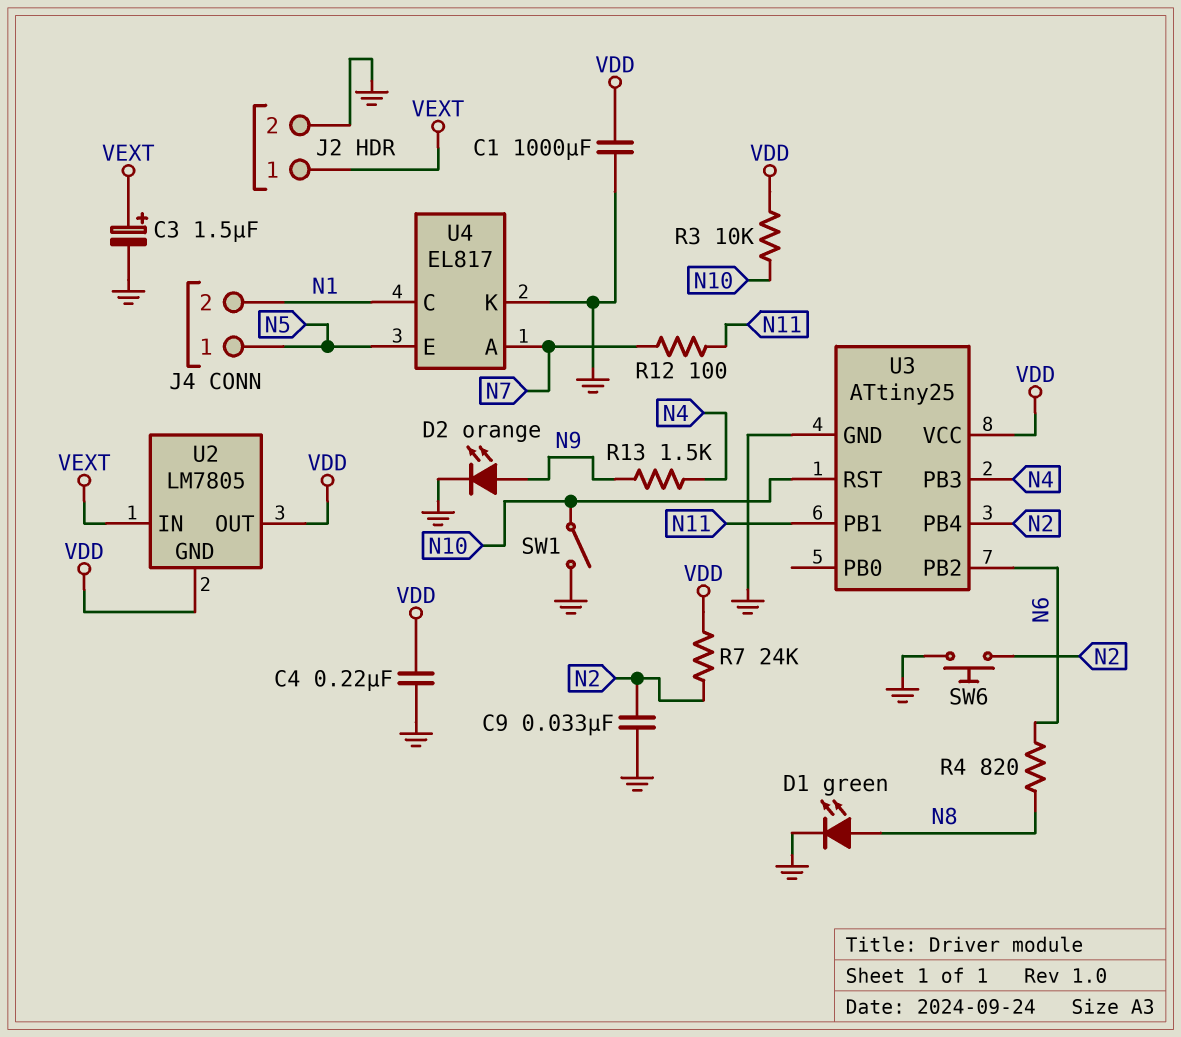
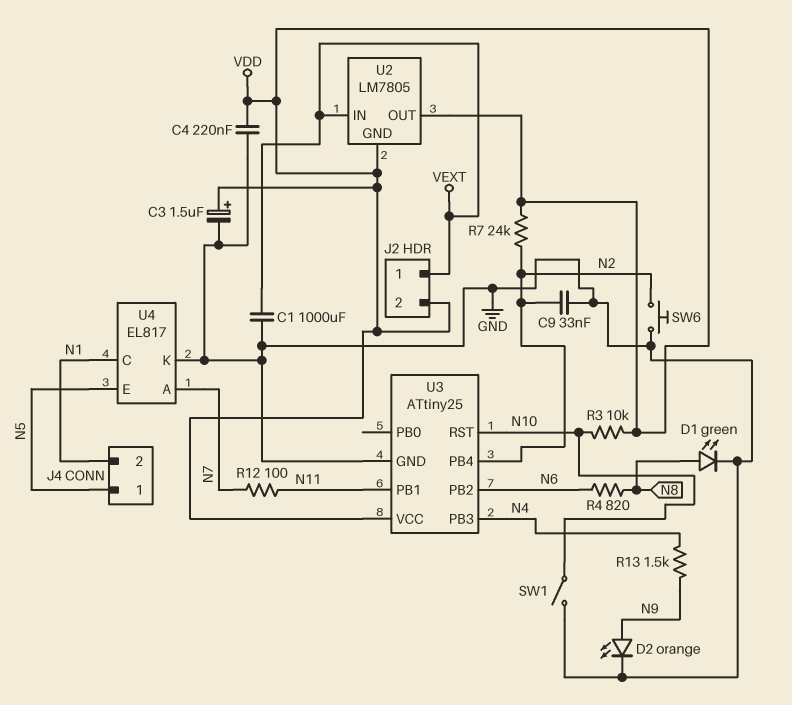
C1: 1000uF (GND, VDD) -> 1000uF (GND, VEXT)
C3: 1.5uF (plus VEXT, minus GND) -> 1.5uF (plus VDD, minus GND)
J2 pin 2: GND -> VDD

